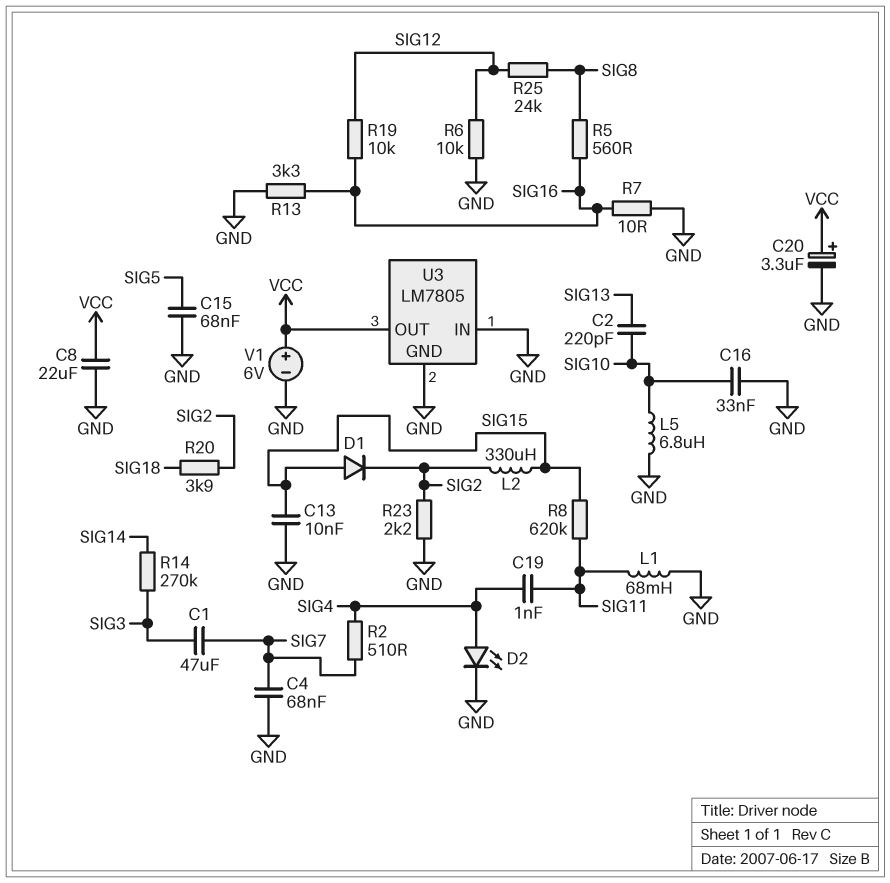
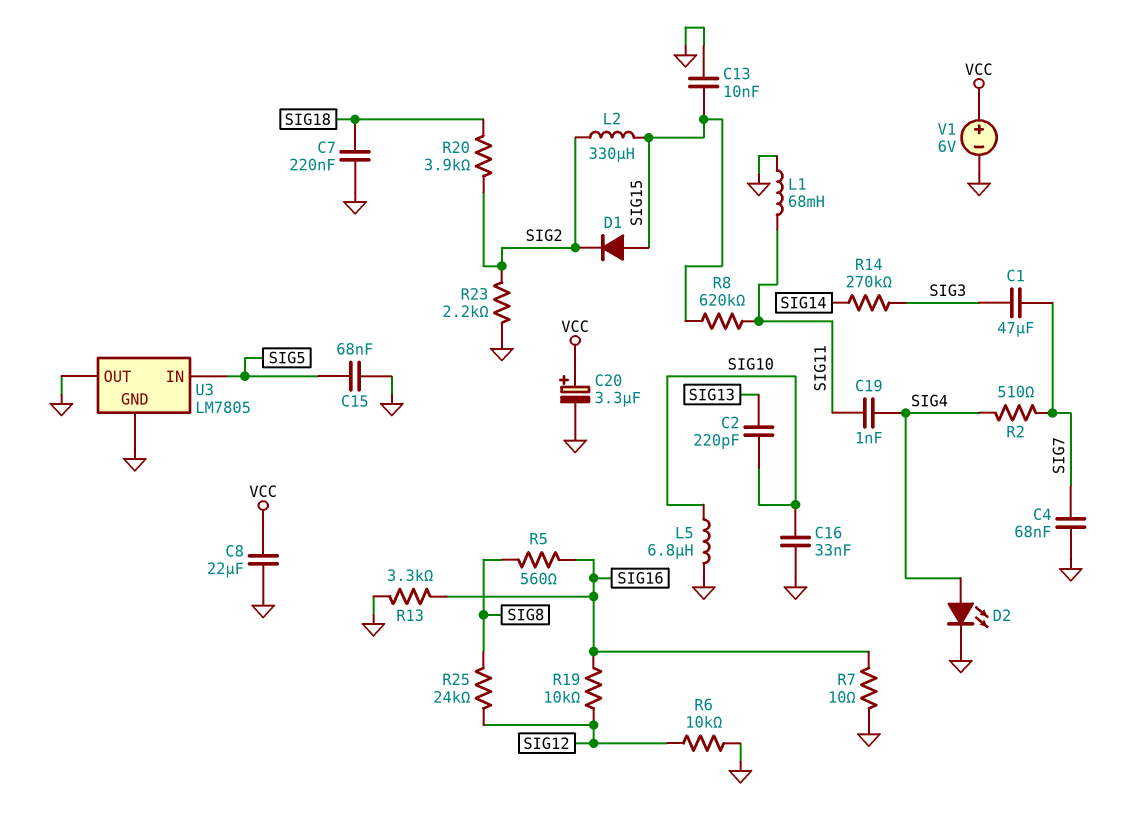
C7: none -> 220nF (GND, SIG18)
U3 pin IN: GND -> SIG5
U3 pin OUT: VCC -> GND

